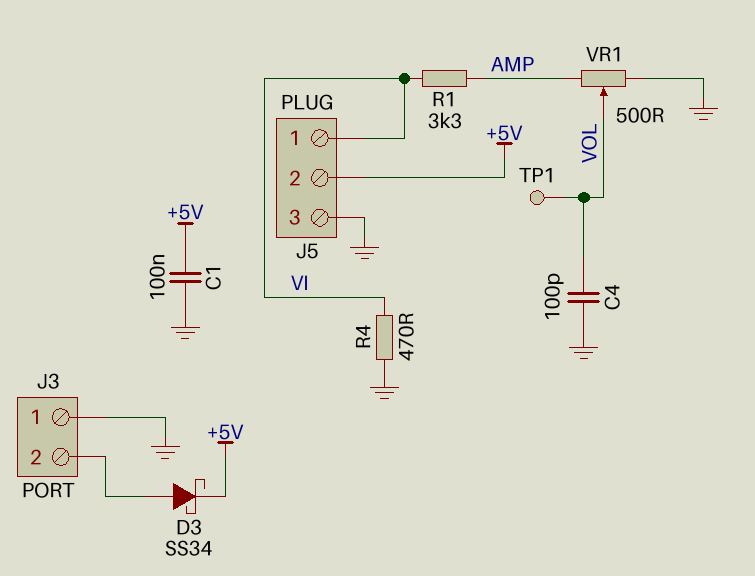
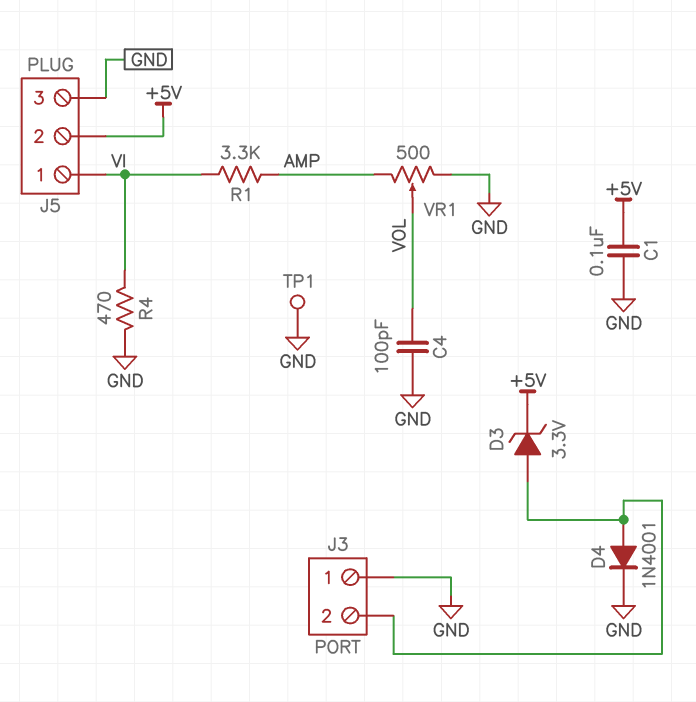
D3: schottky SS34 (A J3/2, K +5V) -> zener 3.3V (A J3/2, K +5V)
D4: none -> diode 1N4001 (A J3/2, K GND)
TP1: test point (VOL) -> test point (GND)

